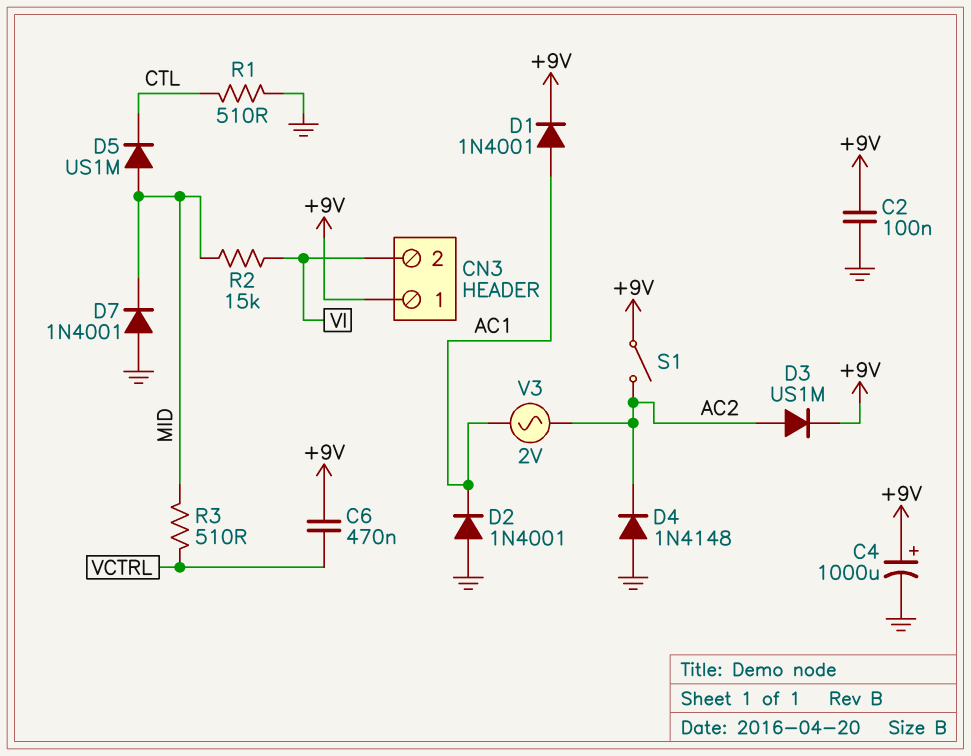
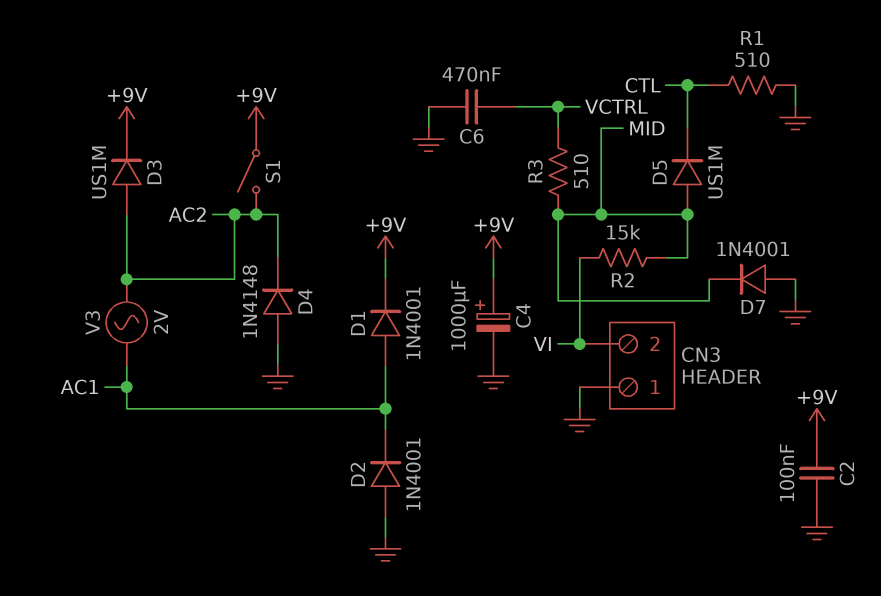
C6: 470nF (+9V, VCTRL) -> 470nF (GND, VCTRL)
CN3 pin 1: +9V -> GND

